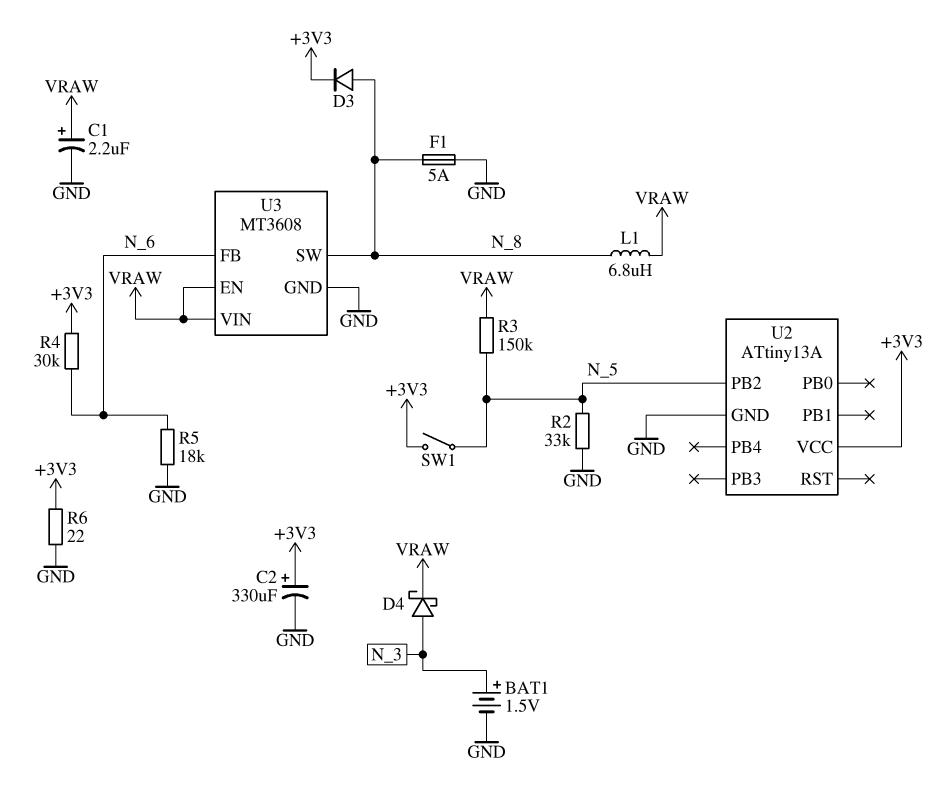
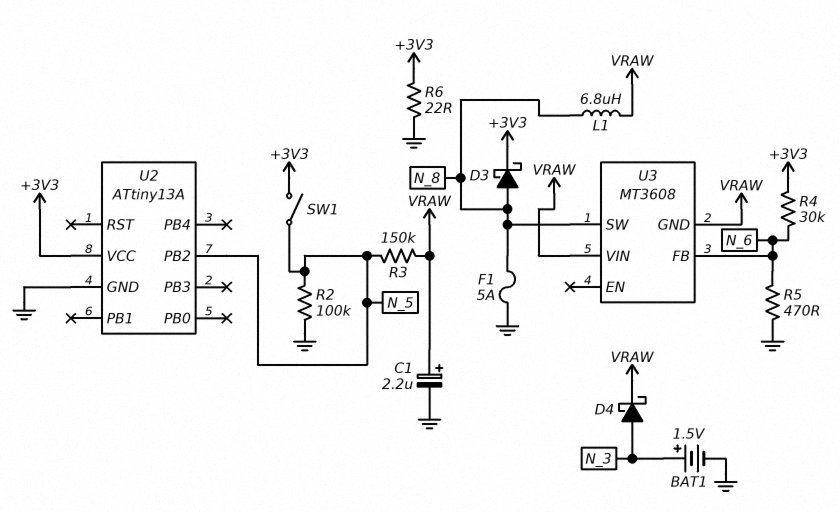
C2: 330uF (plus +3V3, minus GND) -> none
D3: diode (A N_8, K +3V3) -> schottky (A N_8, K +3V3)
R2: 33k (GND, N_5) -> 100k (GND, N_5)
R5: 18k (GND, N_6) -> 470 (GND, N_6)
U3 pin EN: VRAW -> none
U3 pin GND: GND -> VRAW

